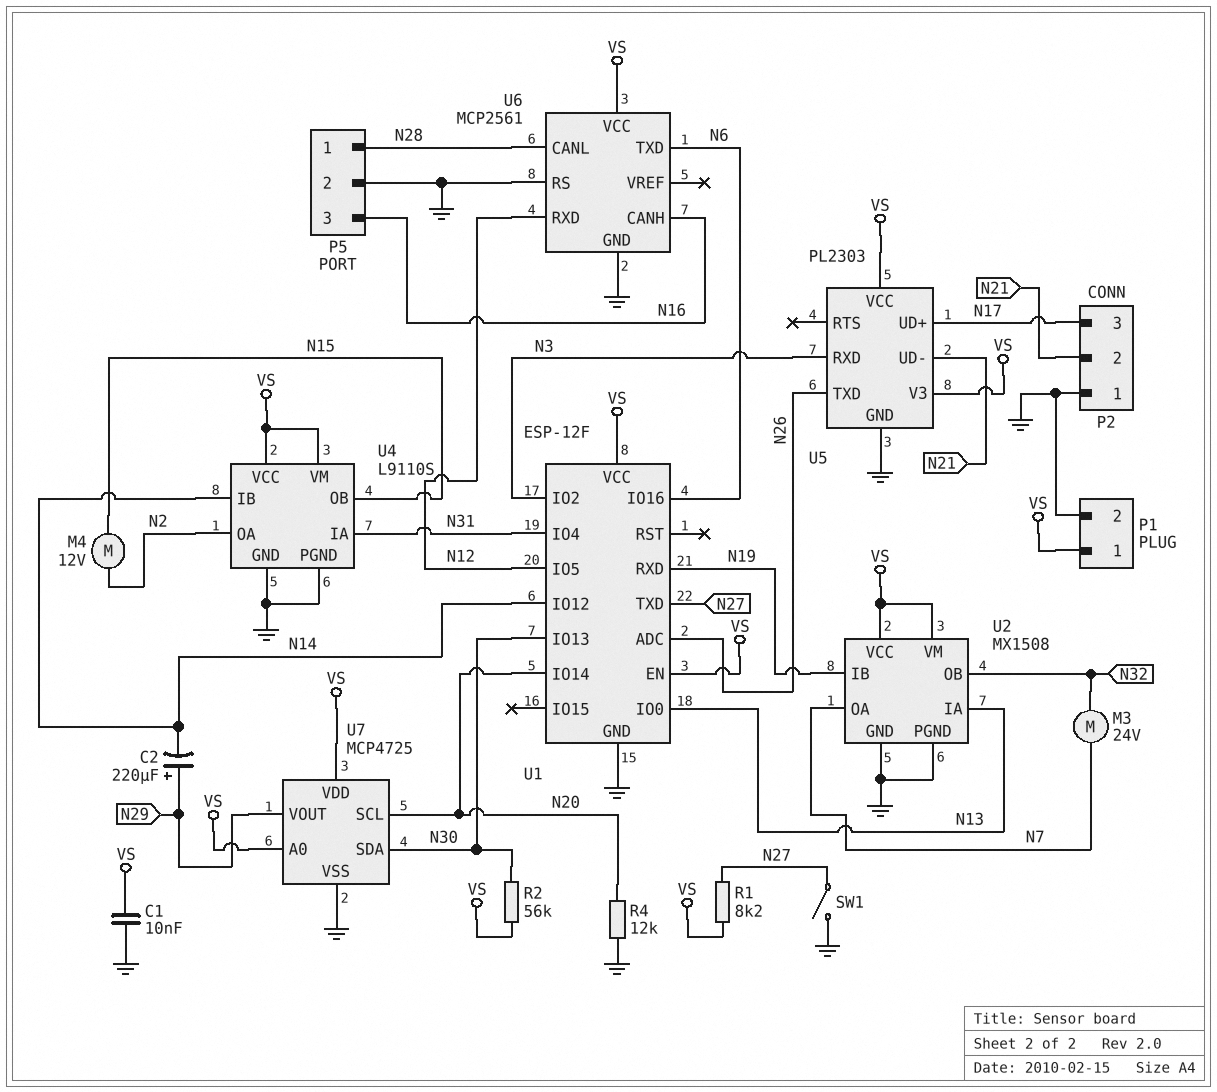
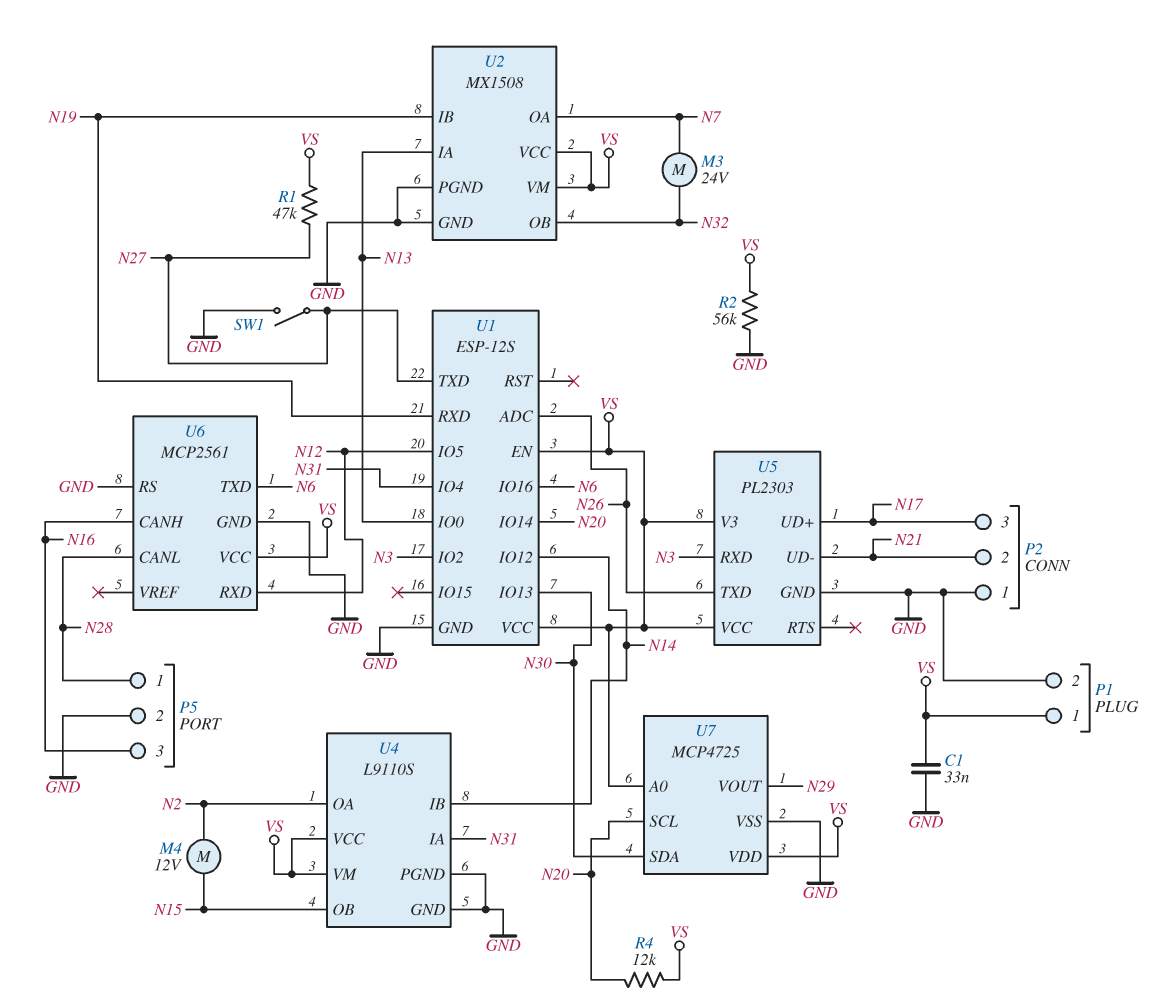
C1: 10nF (GND, VS) -> 33nF (GND, VS)
C2: 220uF (plus N29, minus N14) -> none
R1: 8.2k (N27, VS) -> 47k (N27, VS)
R2: 56k (N30, VS) -> 56k (GND, VS)
R4: 12k (GND, N20) -> 12k (N20, VS)
U1: ESP-12F -> ESP-12S

